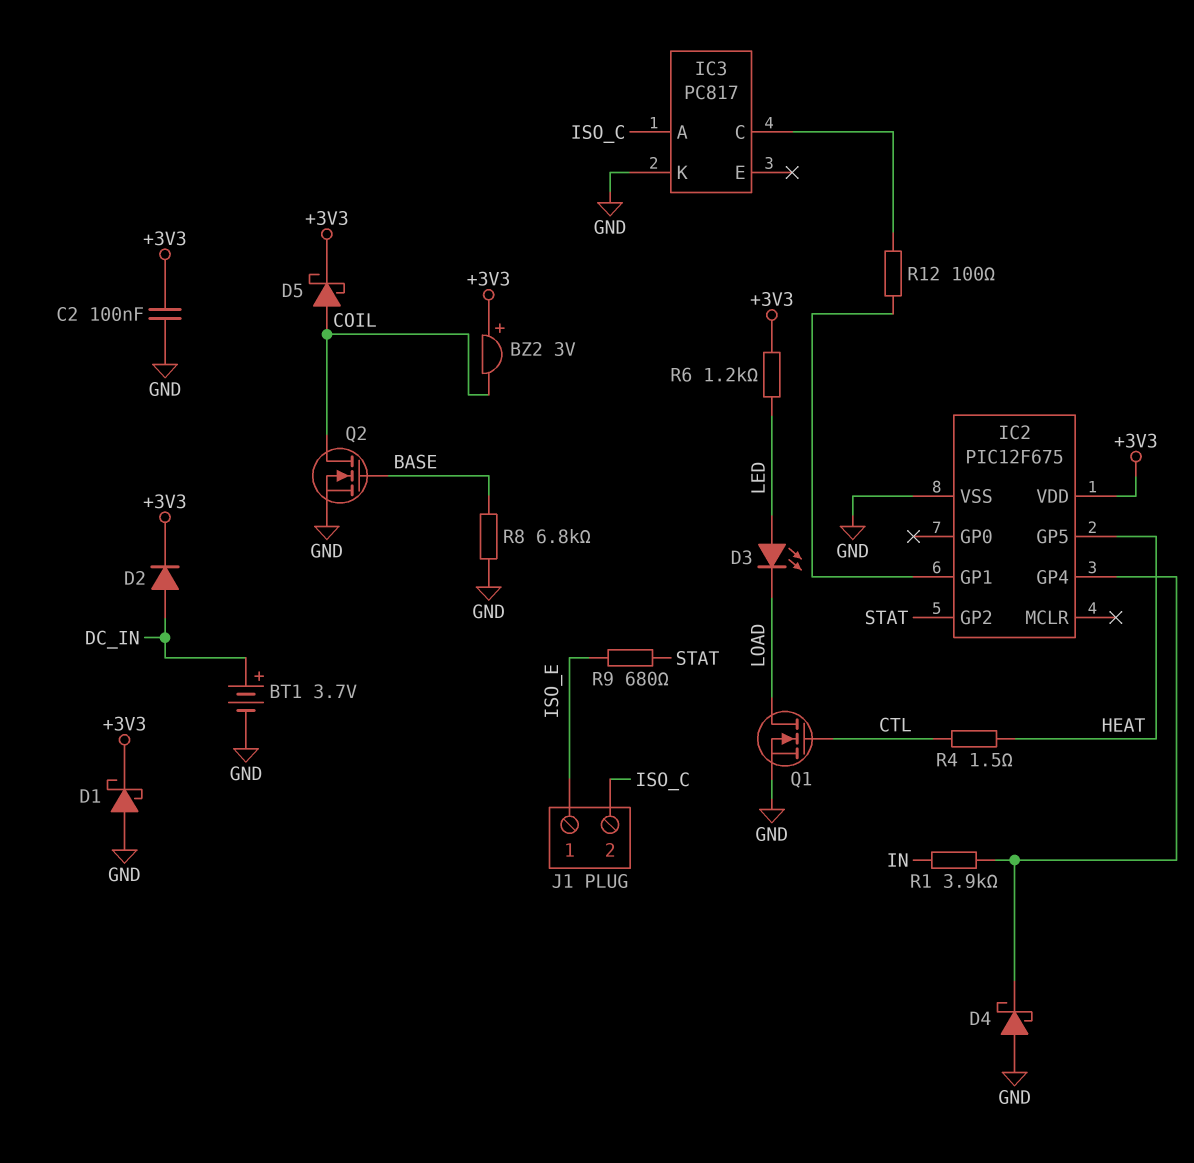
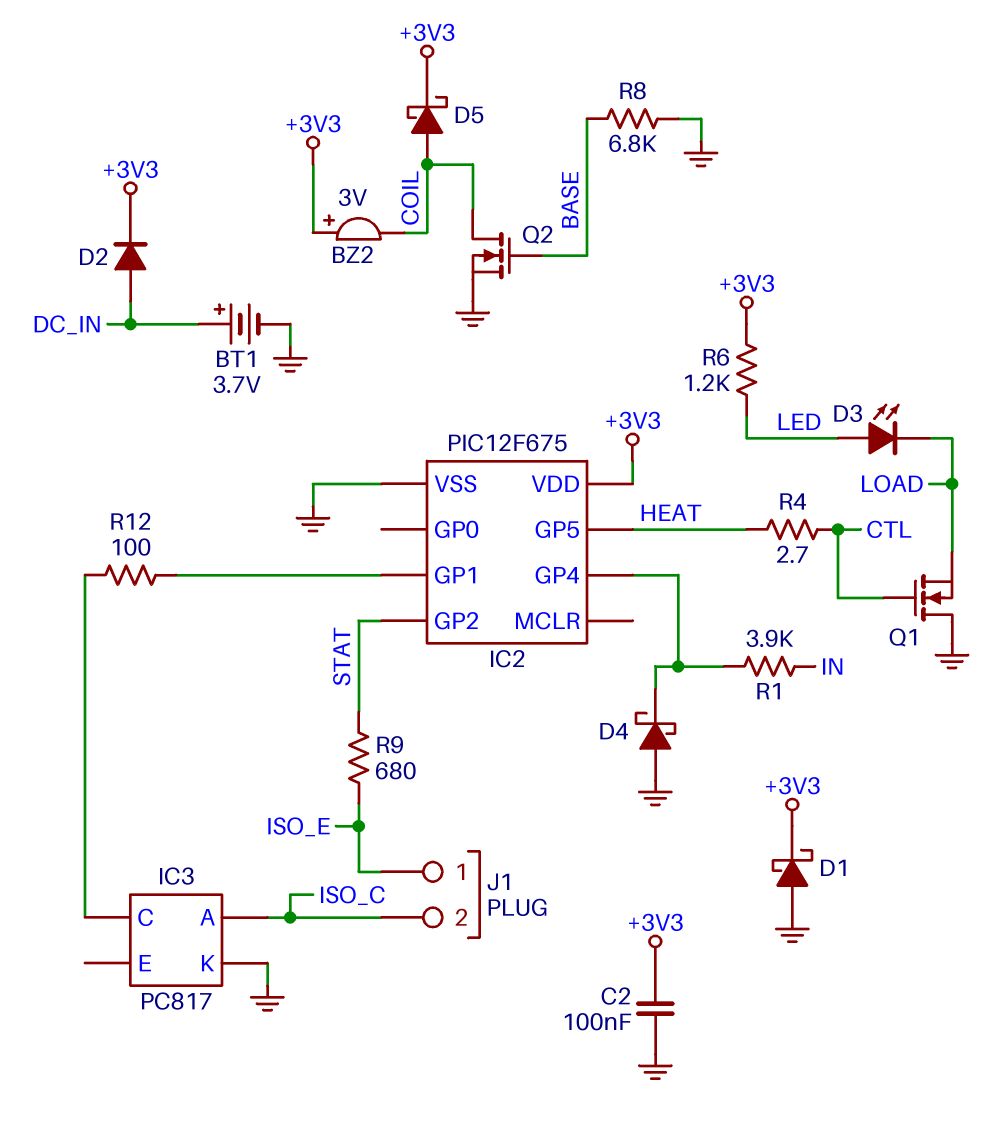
Q1: NMOS (G CTL, D LOAD, S GND) -> NMOS (G CTL, D GND, S LOAD)
R4: 1.5 (CTL, HEAT) -> 2.7 (CTL, HEAT)

